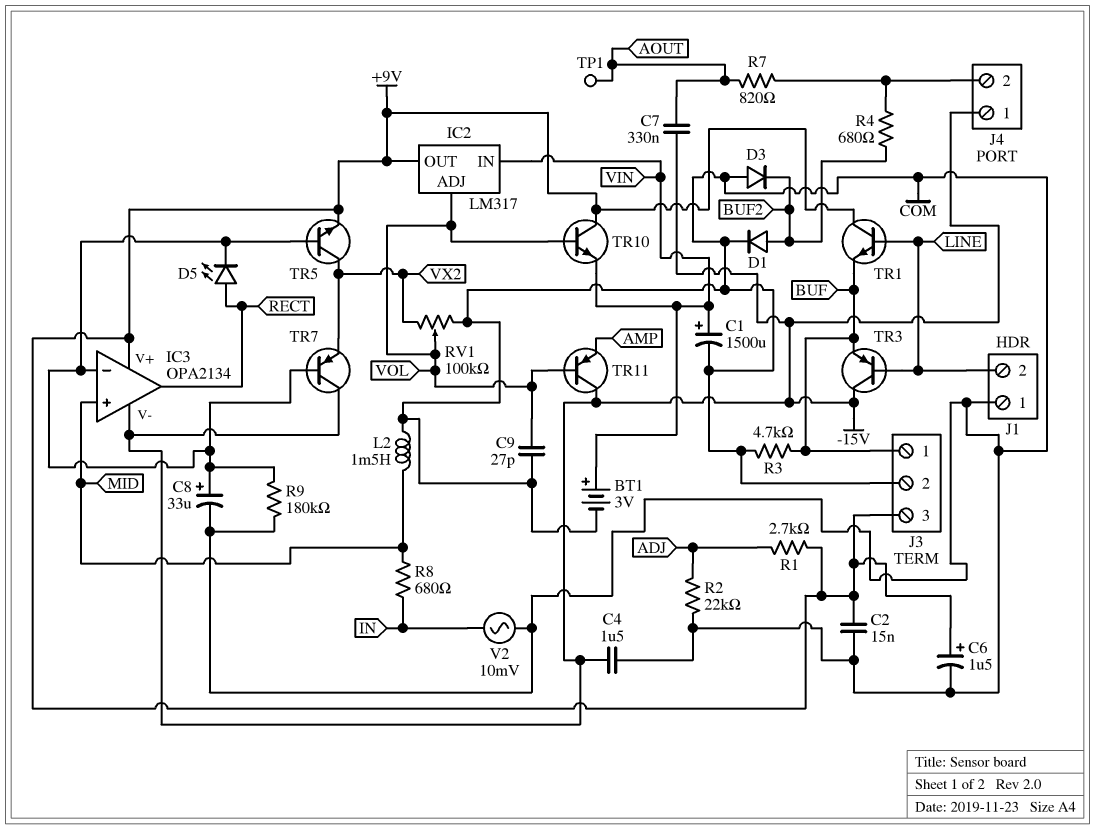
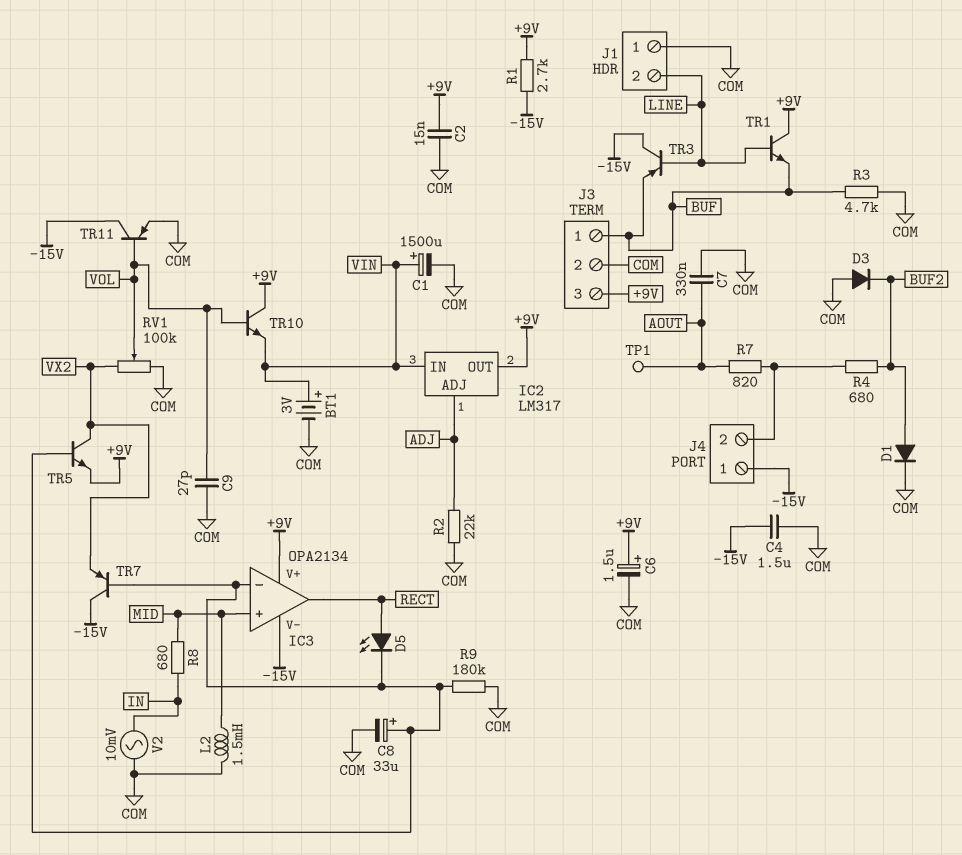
C7: 330nF (-15V, AOUT) -> 330nF (AOUT, COM)
IC2 pin ADJ: VOL -> ADJ
R1: 2.7k (+9V, ADJ) -> 2.7k (+9V, -15V)
TR11: PNP (B VOL, C -15V, E AMP) -> PNP (B VOL, C -15V, E COM)

